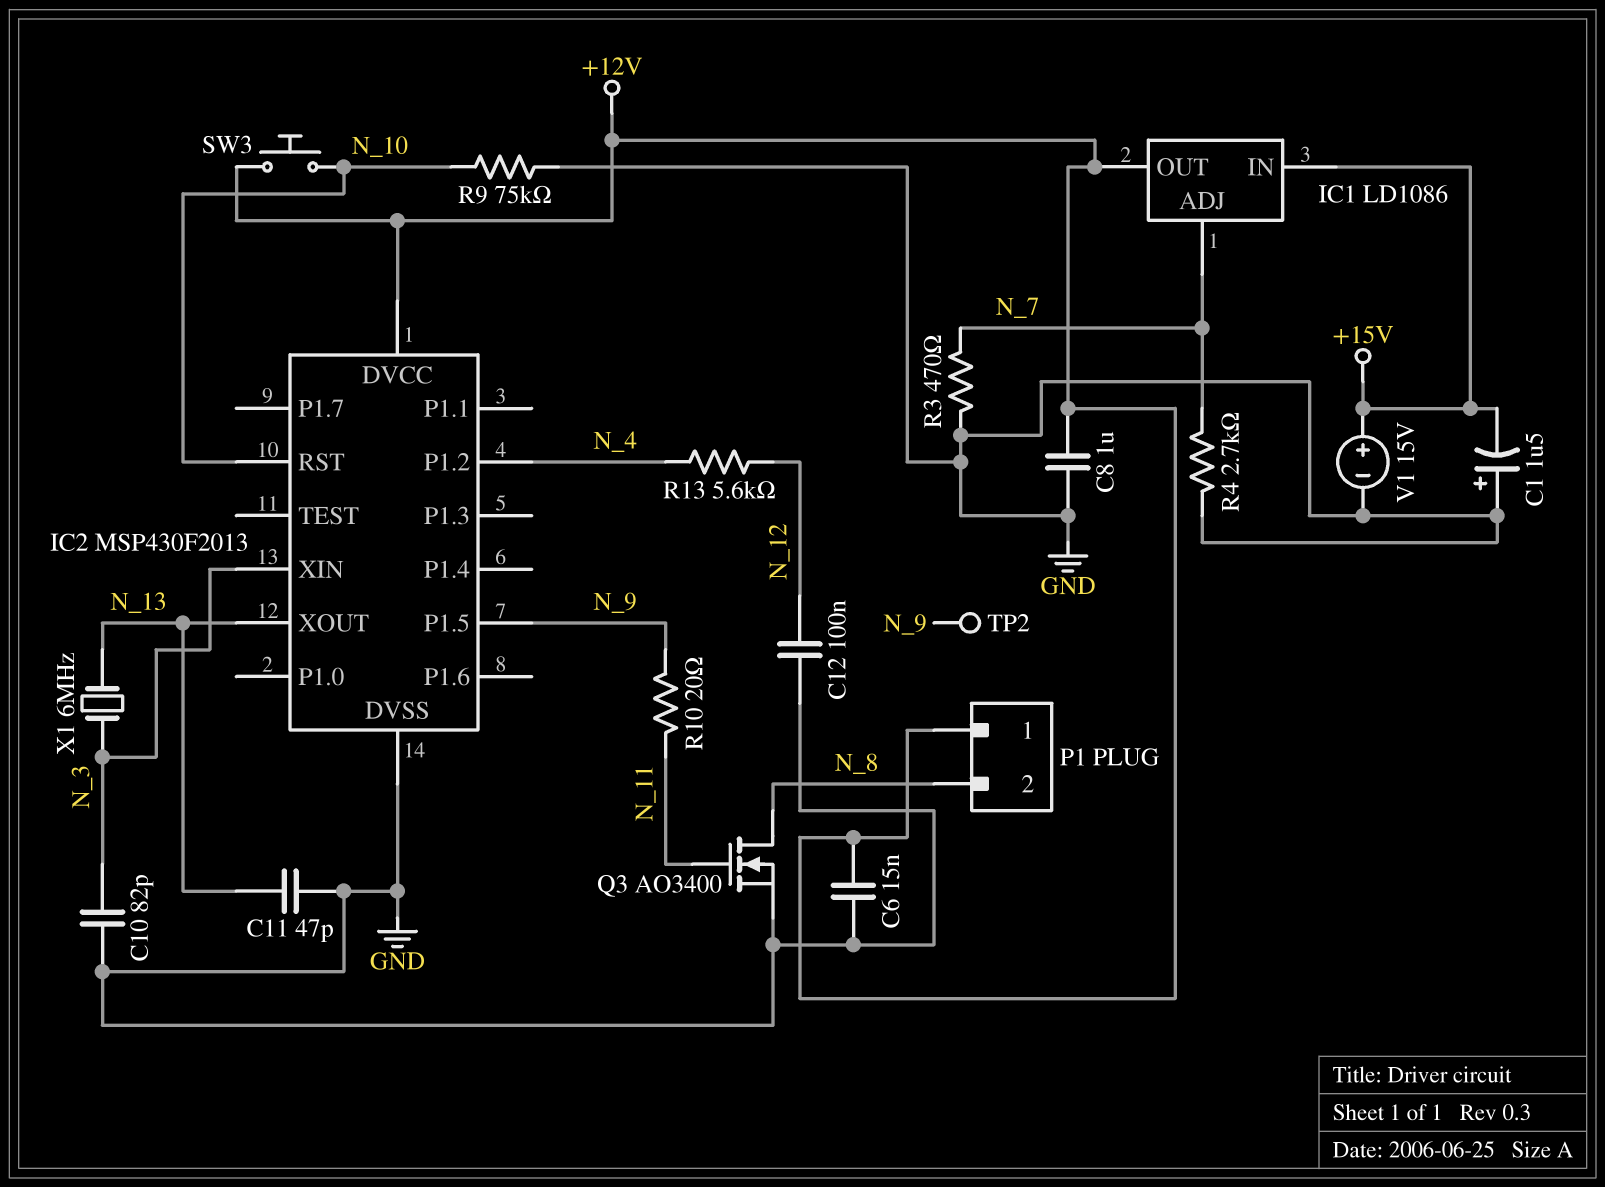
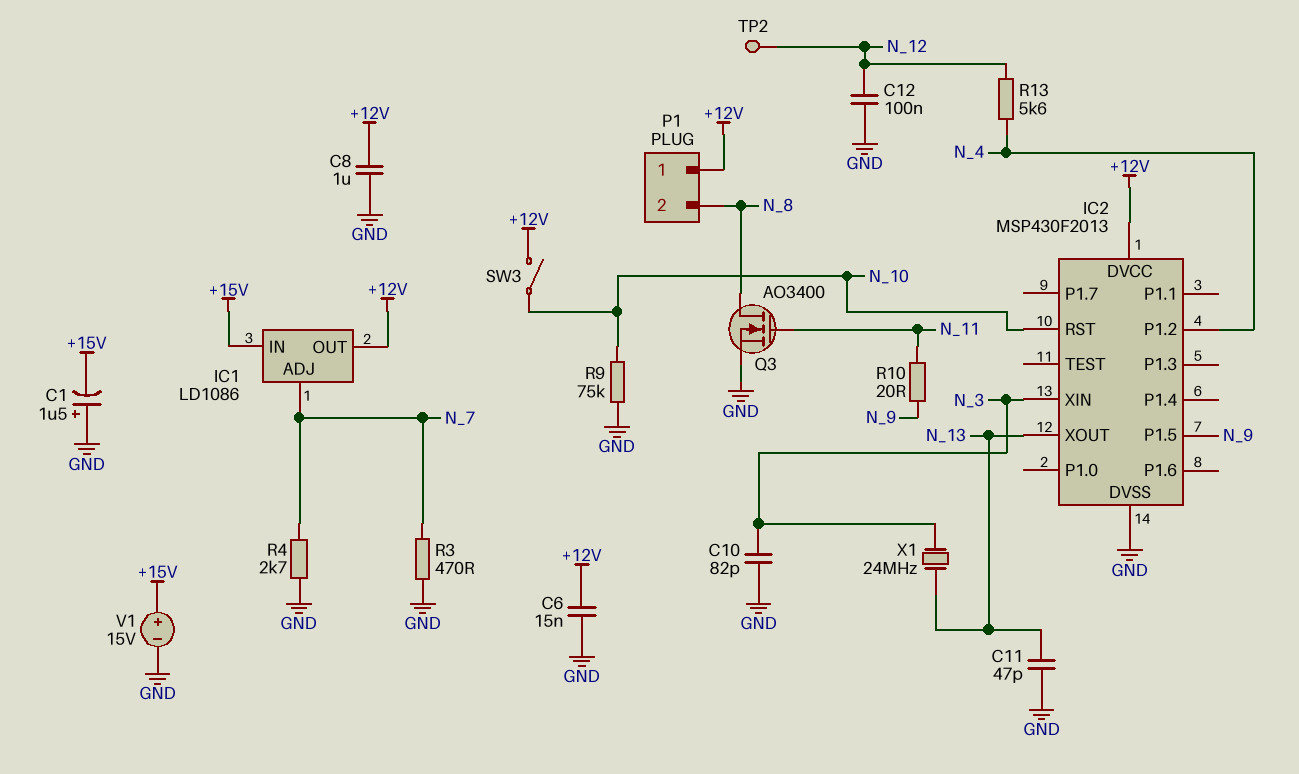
SW3: button (+12V, N_10) -> switch (+12V, N_10)
TP2: test point (N_9) -> test point (N_12)
X1: 6MHz (N_3, N_13) -> 24MHz (N_3, N_13)

